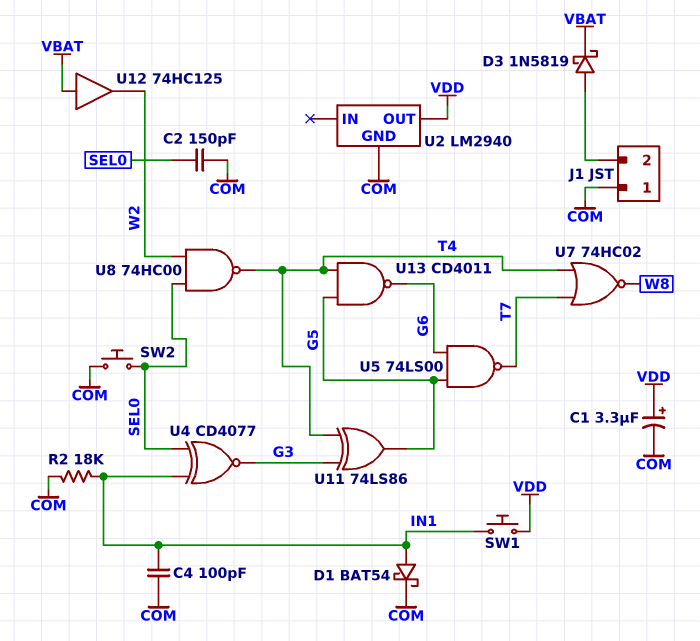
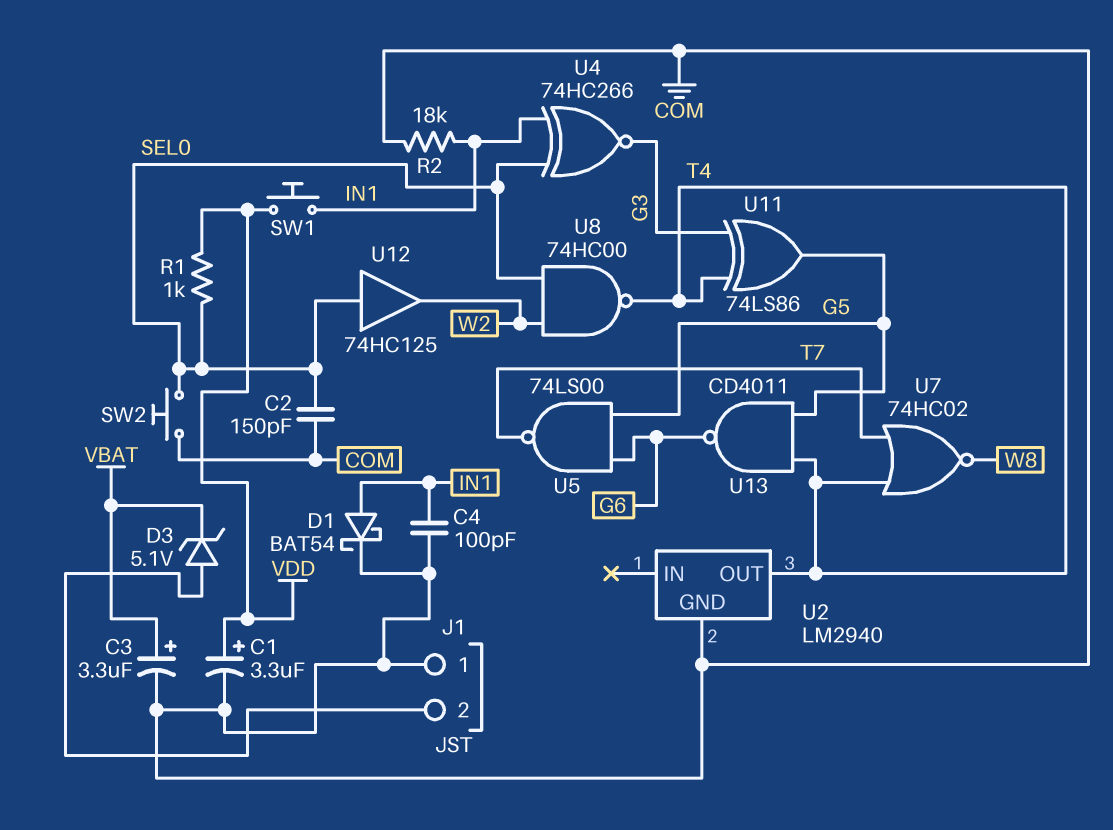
C3: none -> 3.3uF (plus VBAT, minus COM)
D3: schottky 1N5819 (A J1/2, K VBAT) -> zener 5.1V (A J1/2, K VBAT)
R1: none -> 1k (SEL0, VDD)
U2 pin OUT: VDD -> T4
U4: XNOR CD4077 (in IN1, in SEL0, out G3) -> XNOR 74HC266 (in IN1, in SEL0, out G3)
U12: buffer 74HC125 (in VBAT, out W2) -> buffer 74HC125 (in SEL0, out W2)

